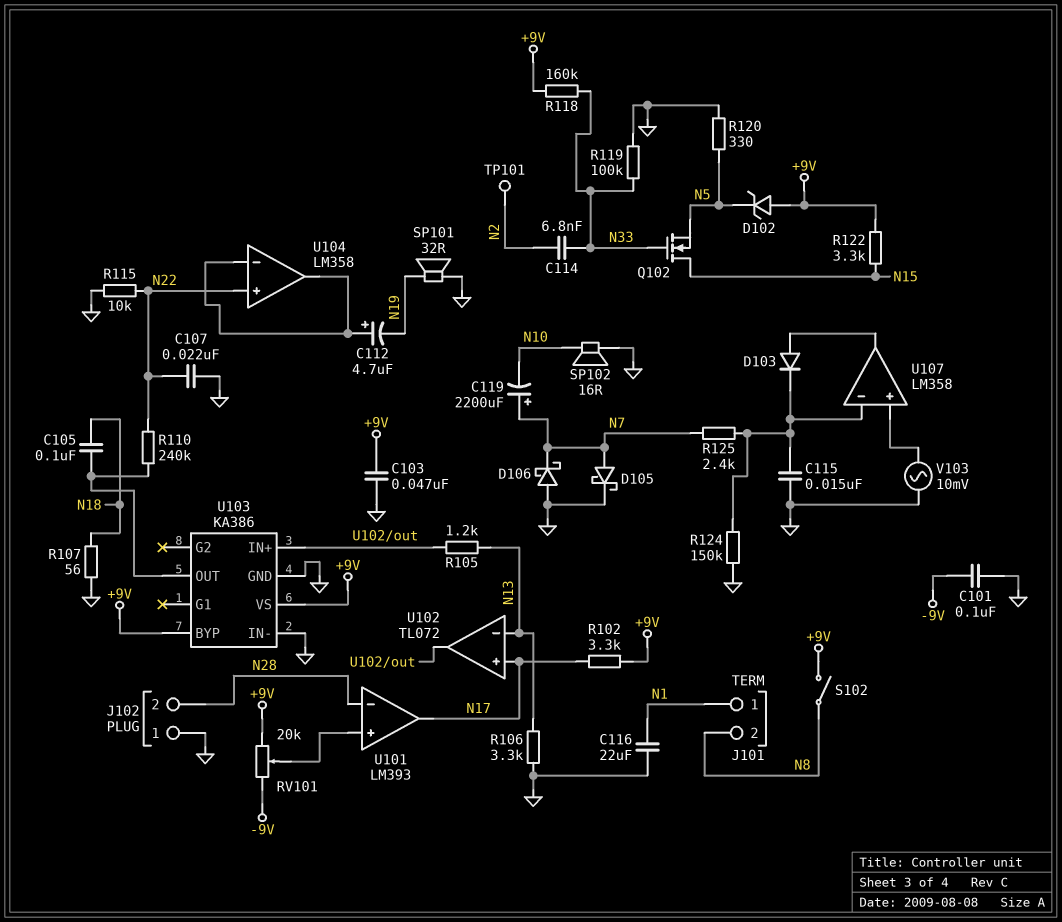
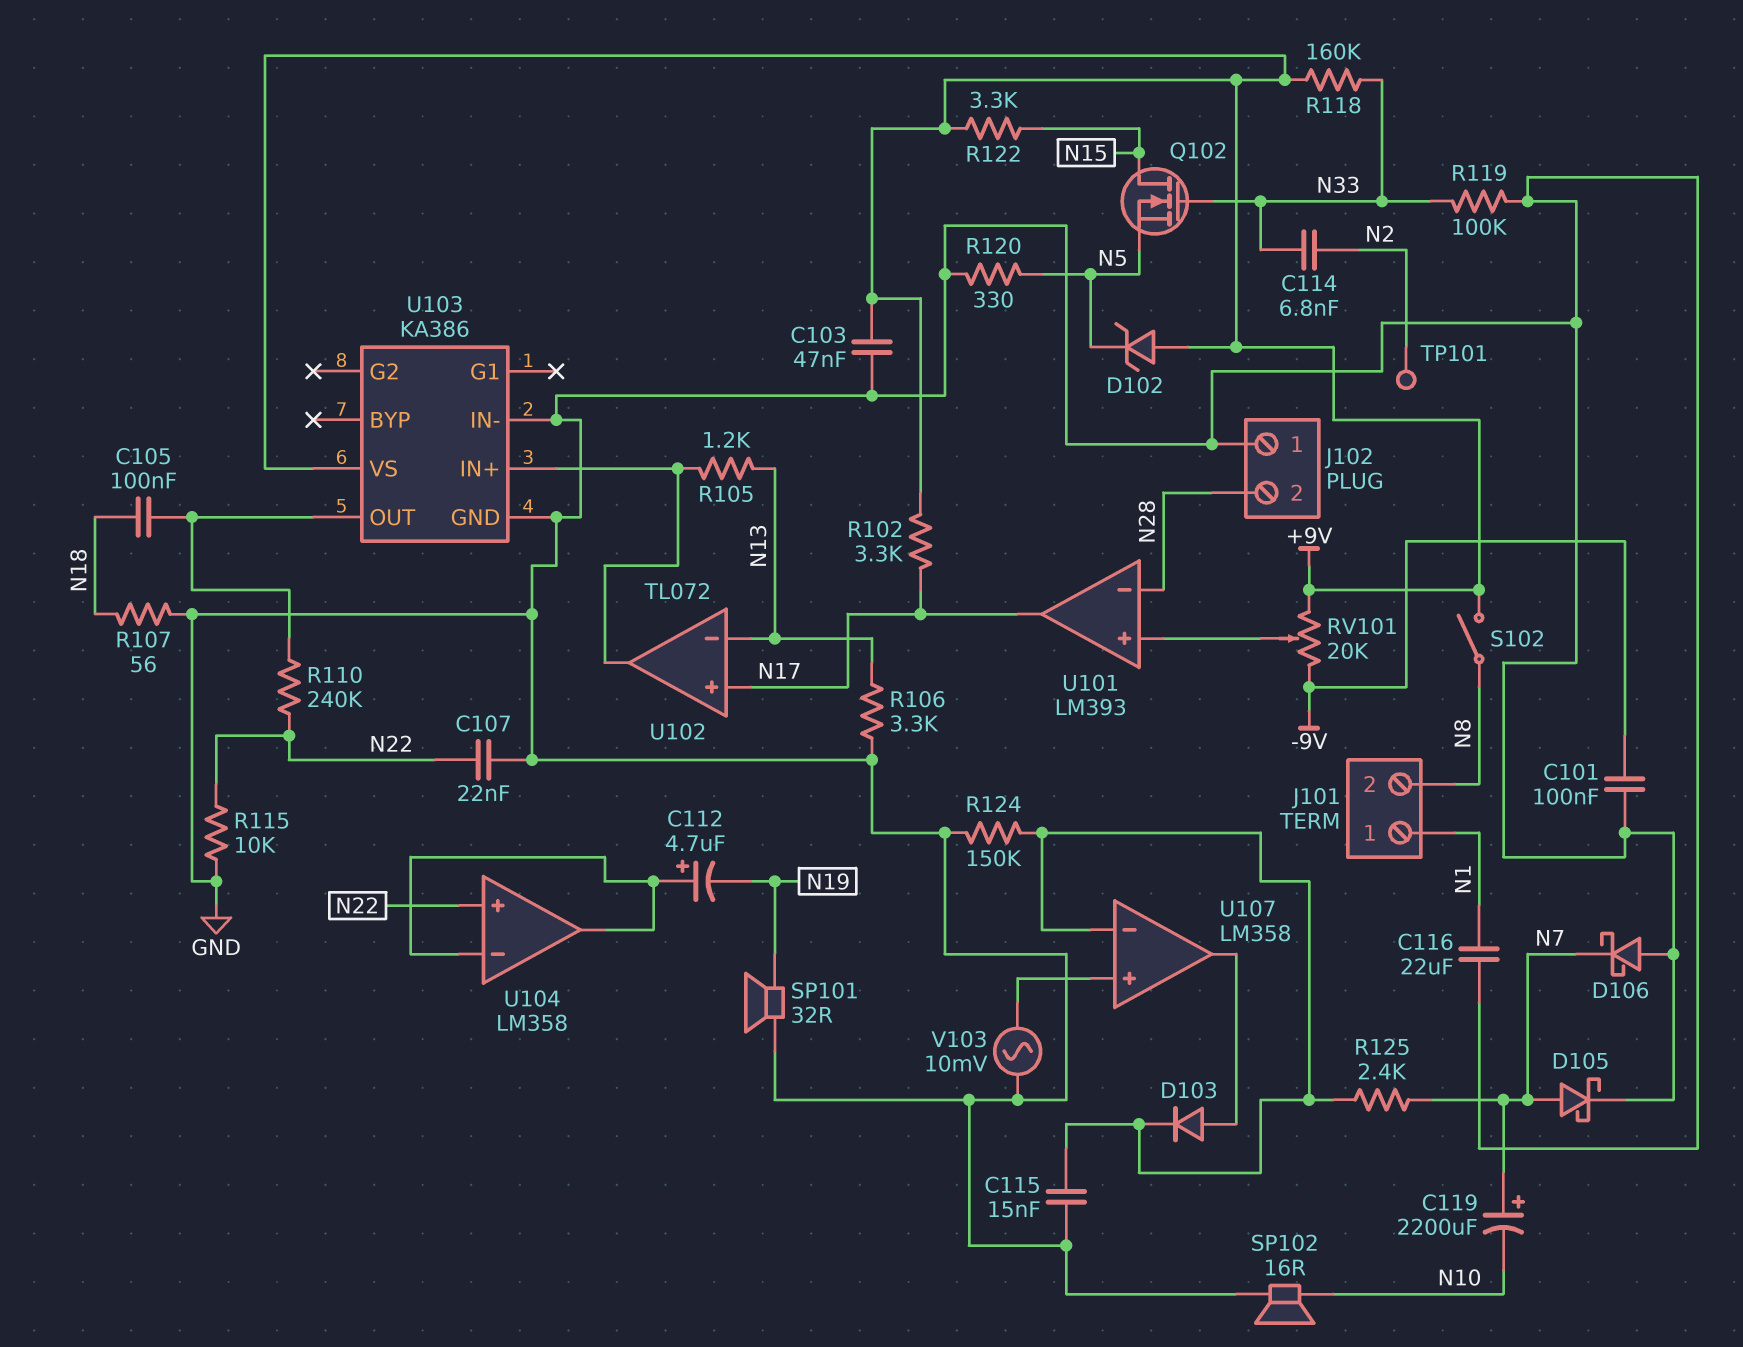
U103 pin BYP: +9V -> none

